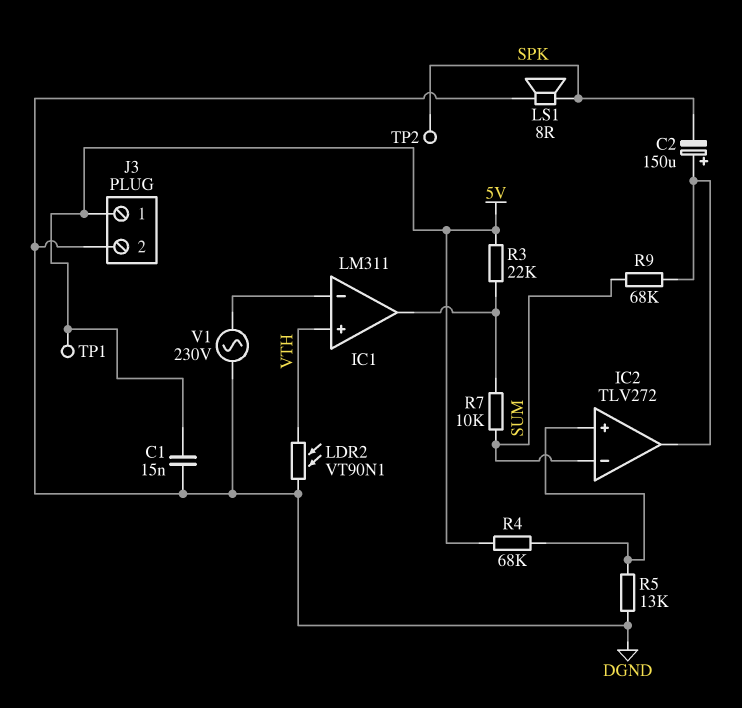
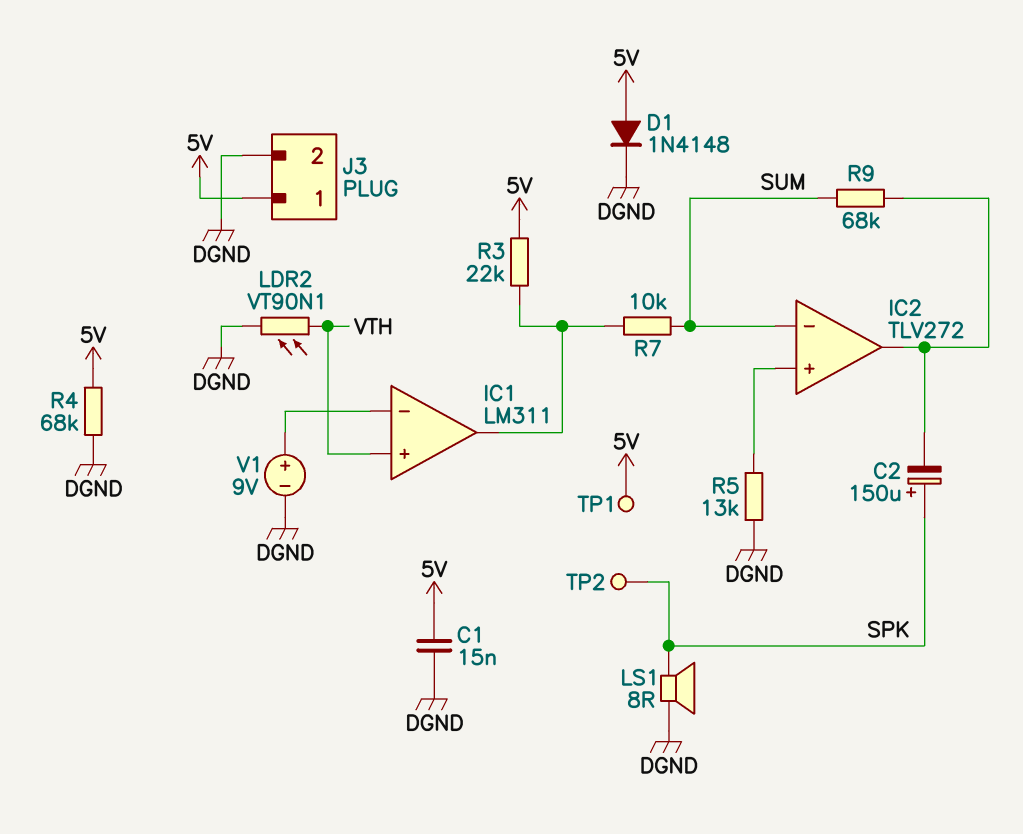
C2: 150uF (plus IC2/out, minus SPK) -> 150uF (plus SPK, minus IC2/out)
D1: none -> diode 1N4148 (A 5V, K DGND)
R4: 68k (5V, IC2/in+) -> 68k (5V, DGND)
V1: AC 230V (DGND, IC1/in-) -> 9V (plus IC1/in-, minus DGND)

